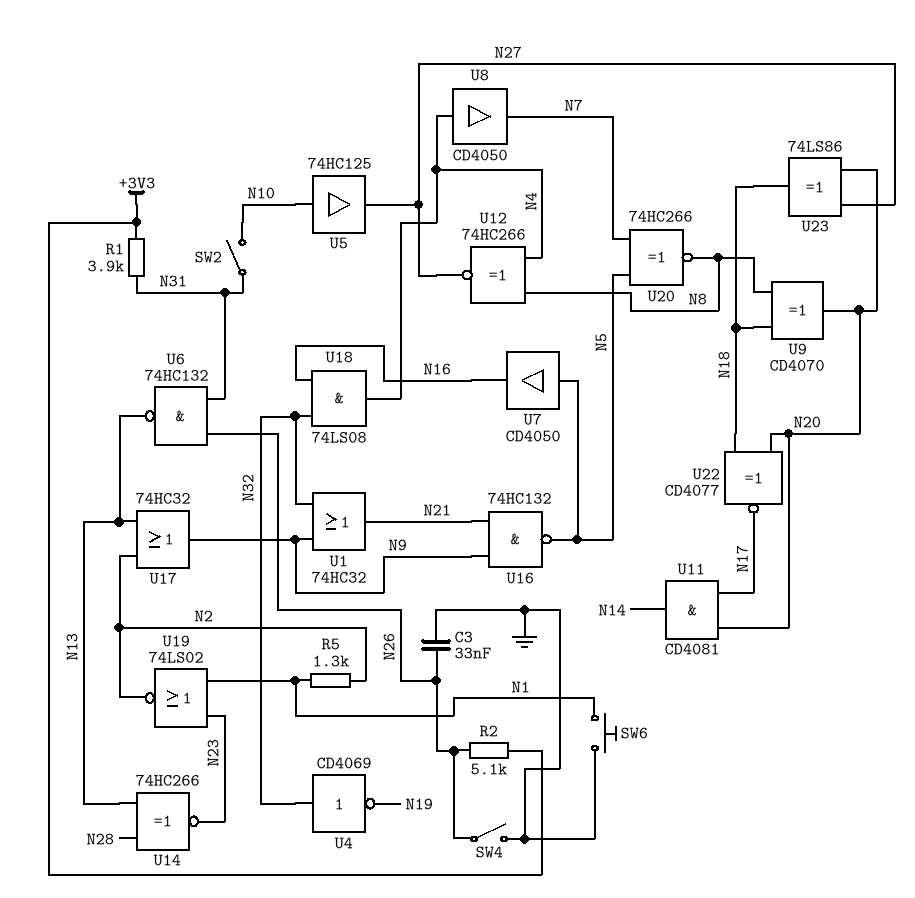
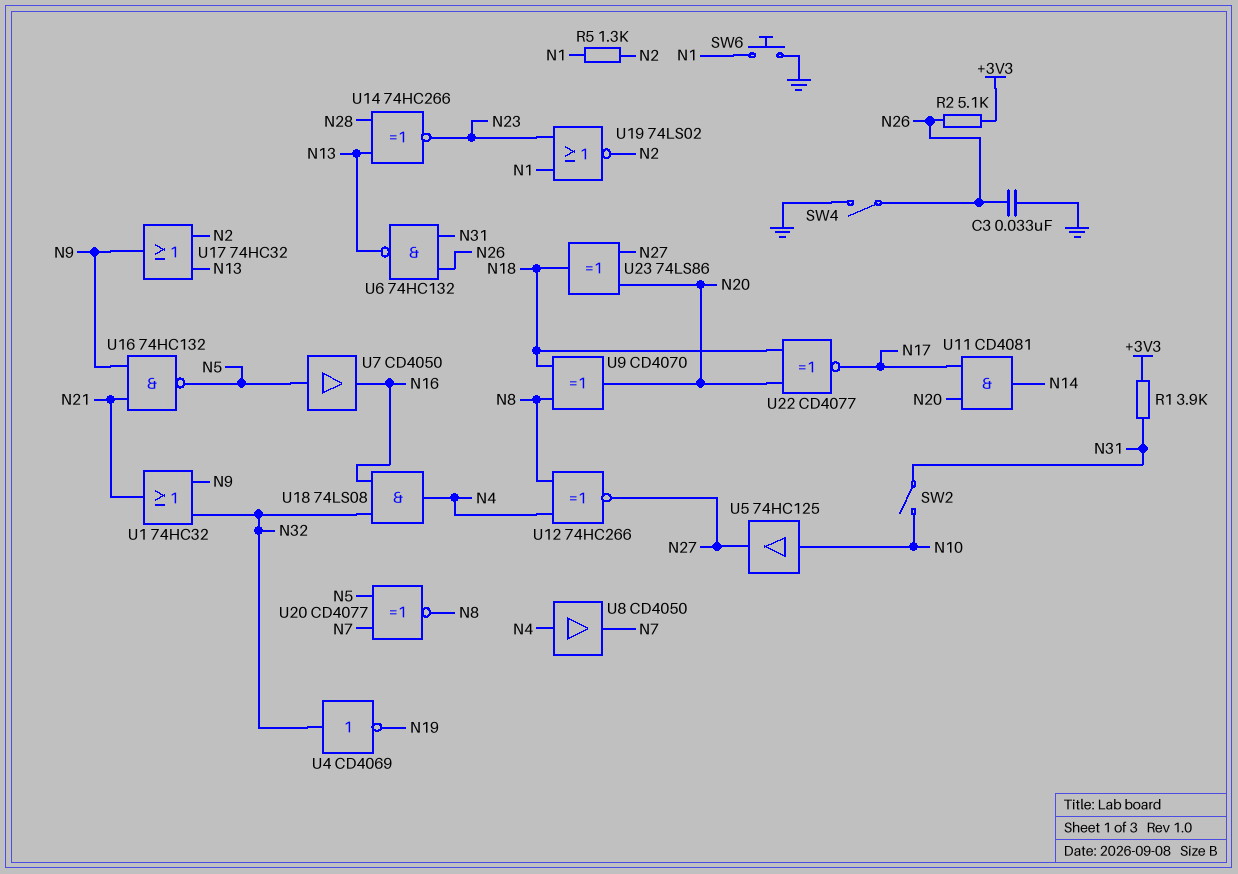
U20: XNOR 74HC266 (in N5, in N7, out N8) -> XNOR CD4077 (in N5, in N7, out N8)

